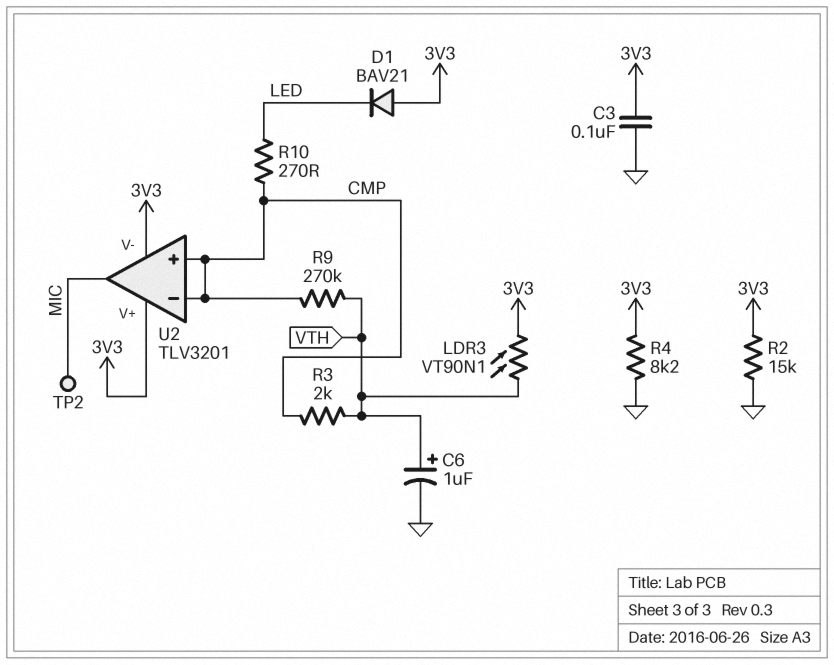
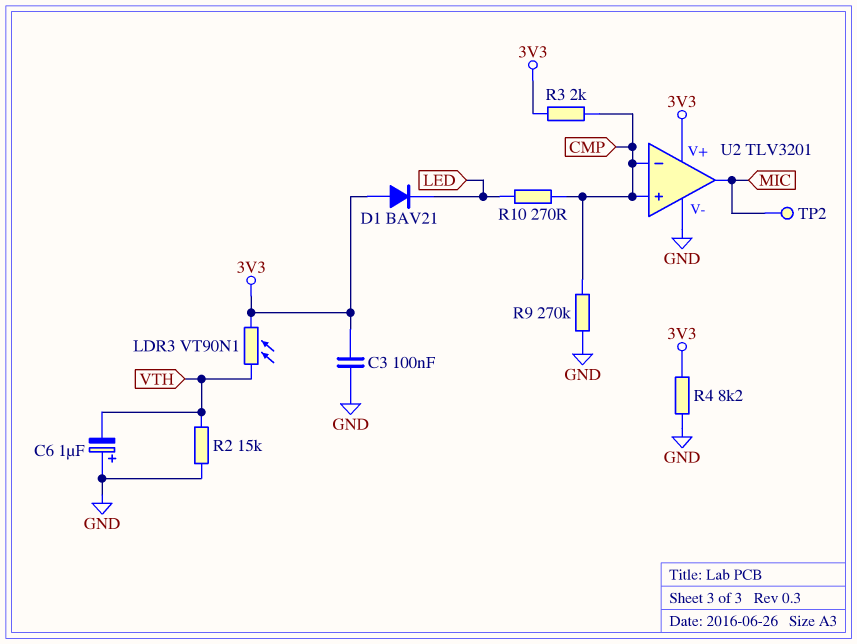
C6: 1uF (plus VTH, minus GND) -> 1uF (plus GND, minus VTH)
R2: 15k (3V3, GND) -> 15k (GND, VTH)
R3: 2k (CMP, VTH) -> 2k (3V3, CMP)
R9: 270k (CMP, VTH) -> 270k (CMP, GND)
U2 pin V-: 3V3 -> GND

